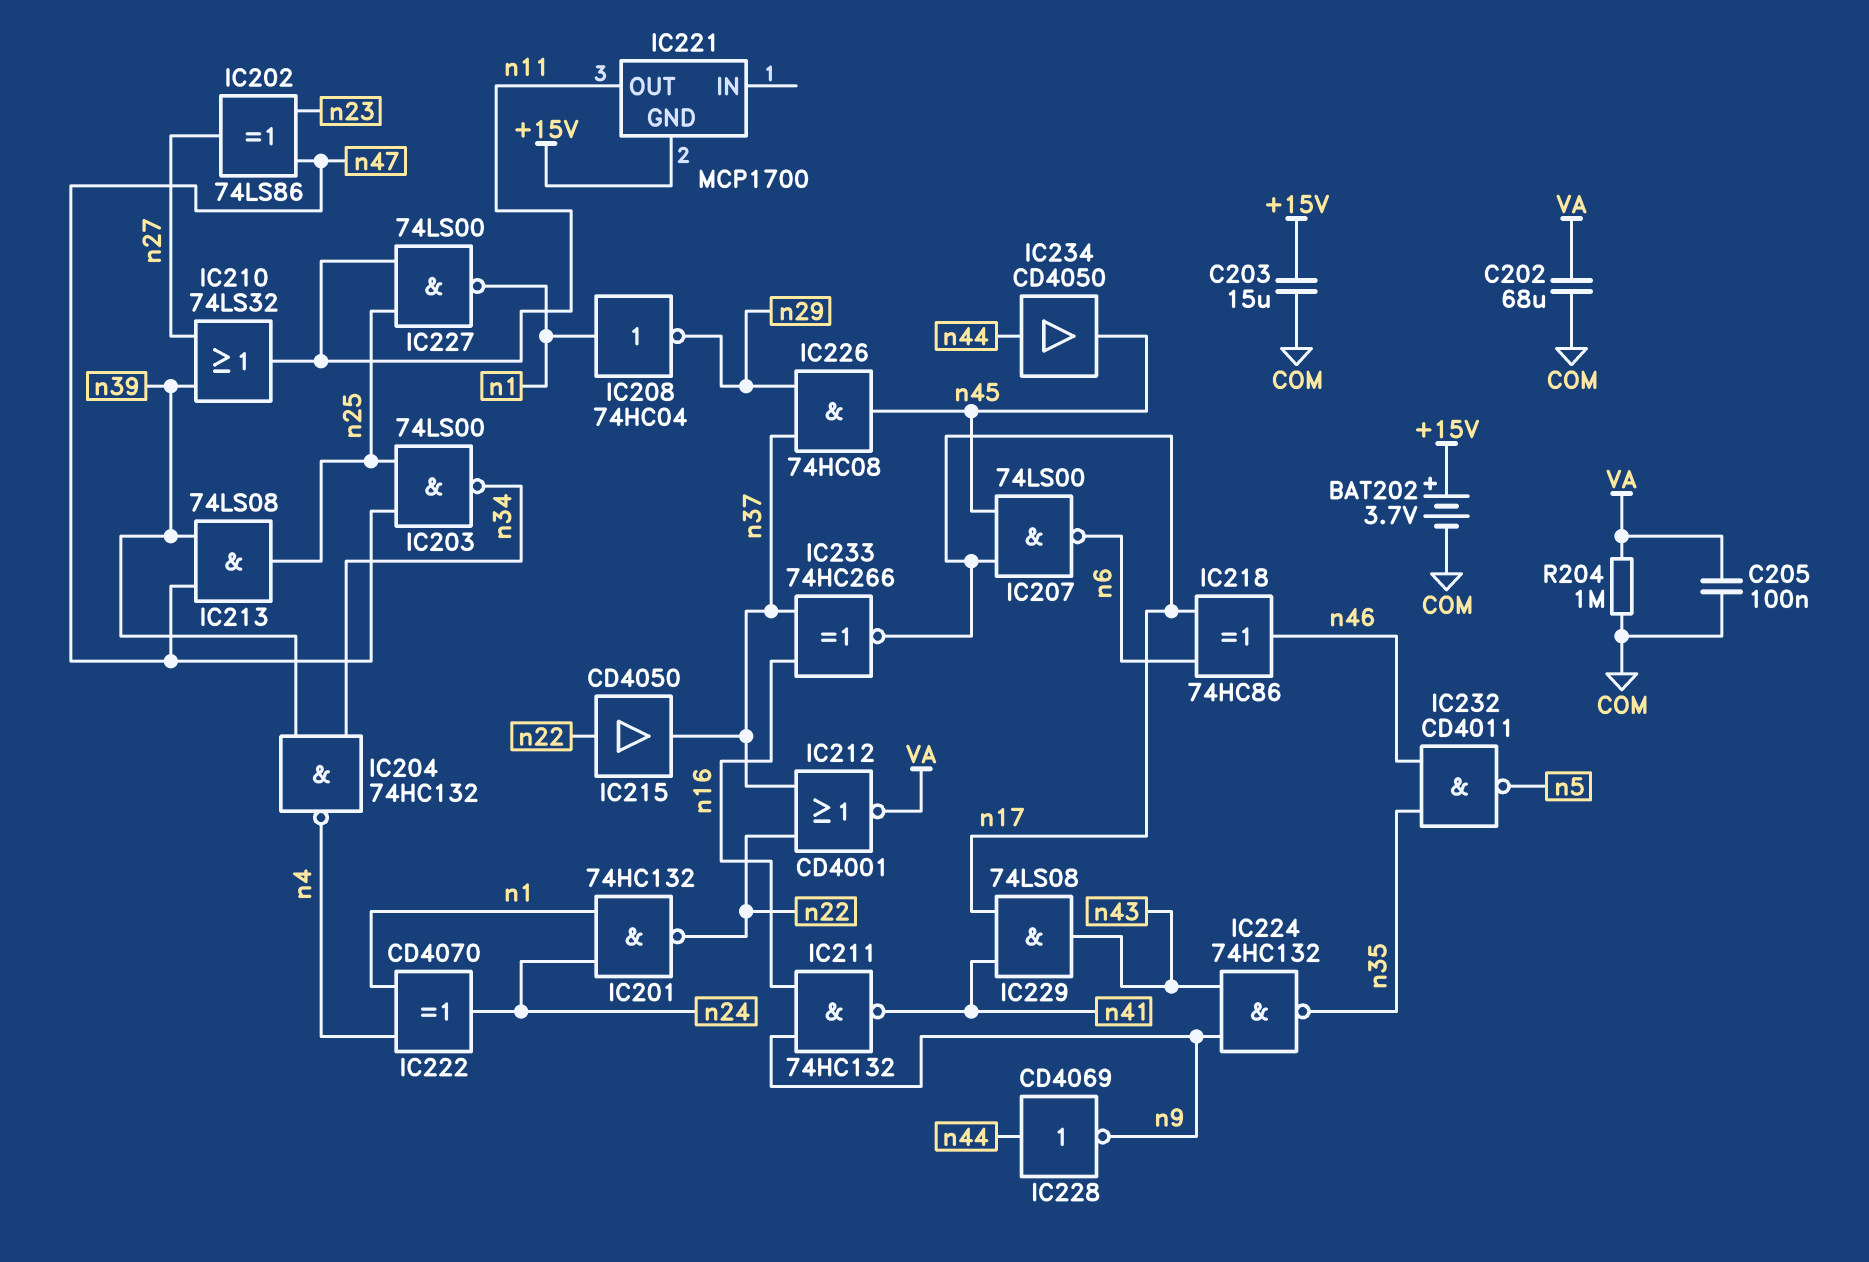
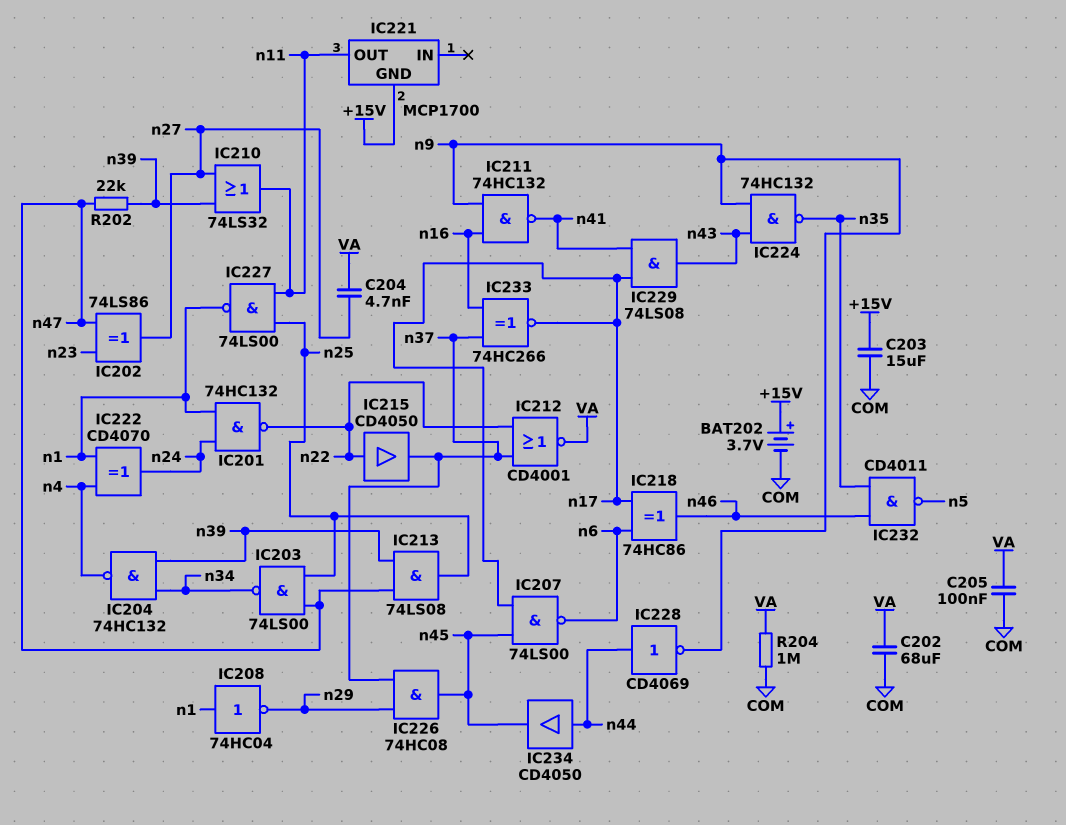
C204: none -> 4.7nF (VA, n27)
R202: none -> 22k (n39, n47)

